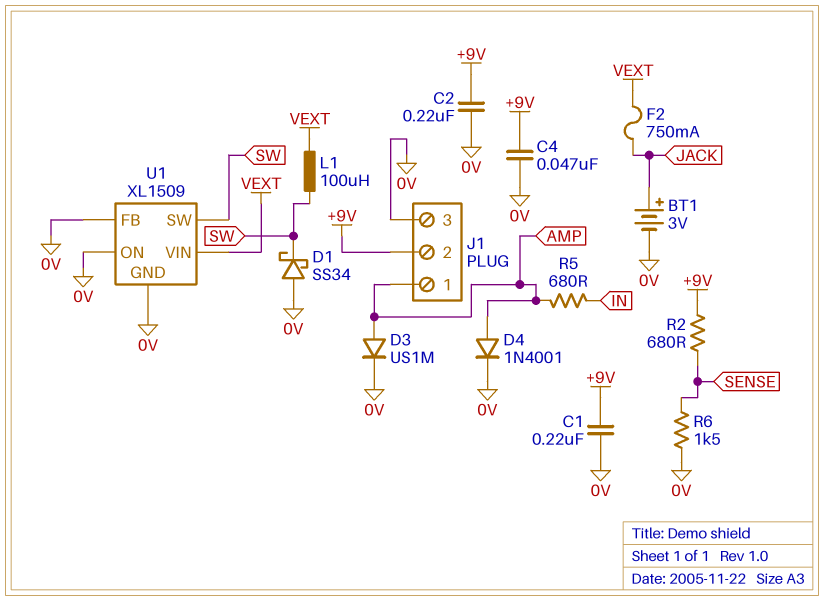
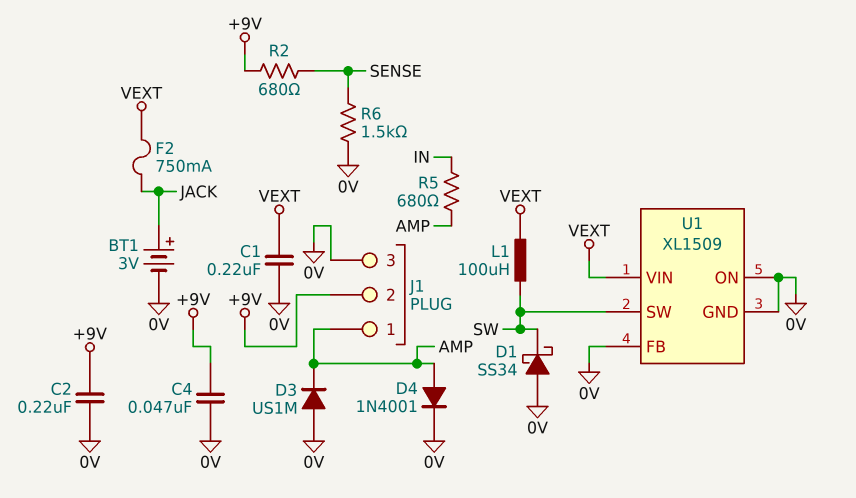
C1: 220nF (+9V, 0V) -> 220nF (0V, VEXT)
D3: diode US1M (A AMP, K 0V) -> diode US1M (A 0V, K AMP)

